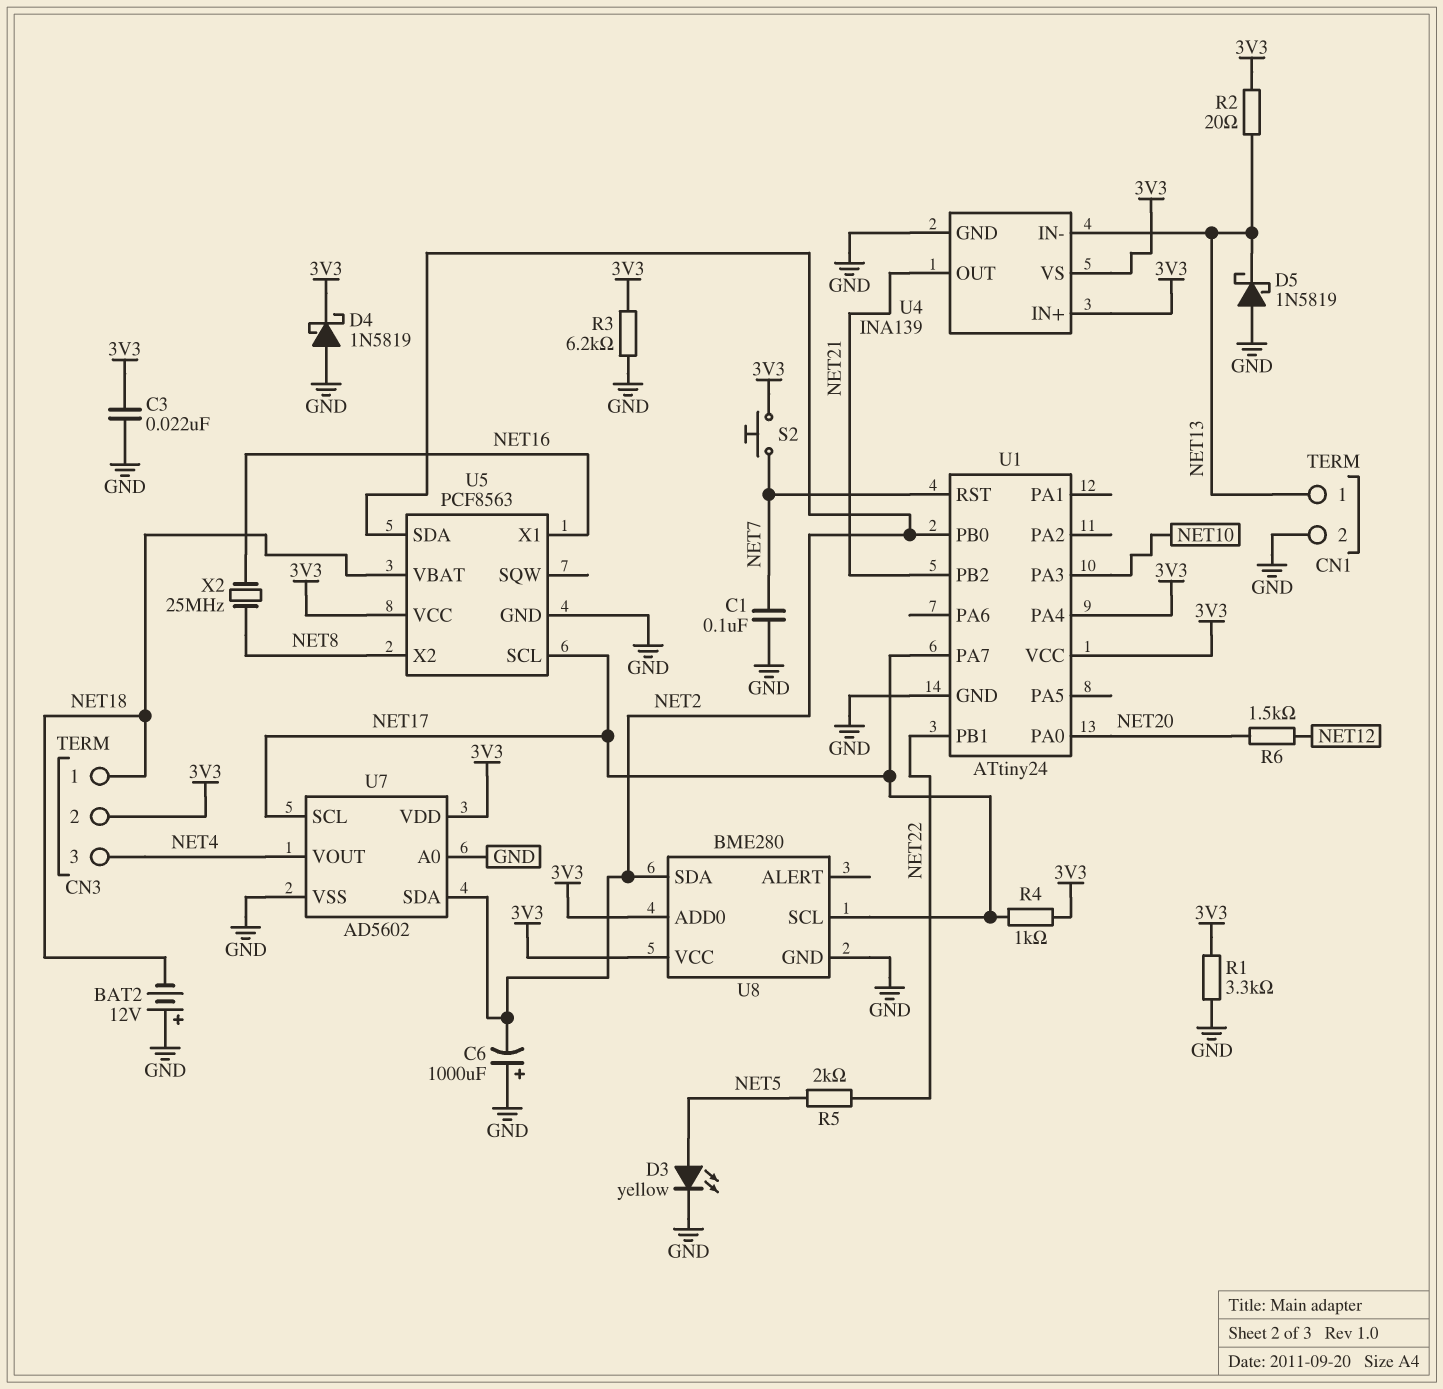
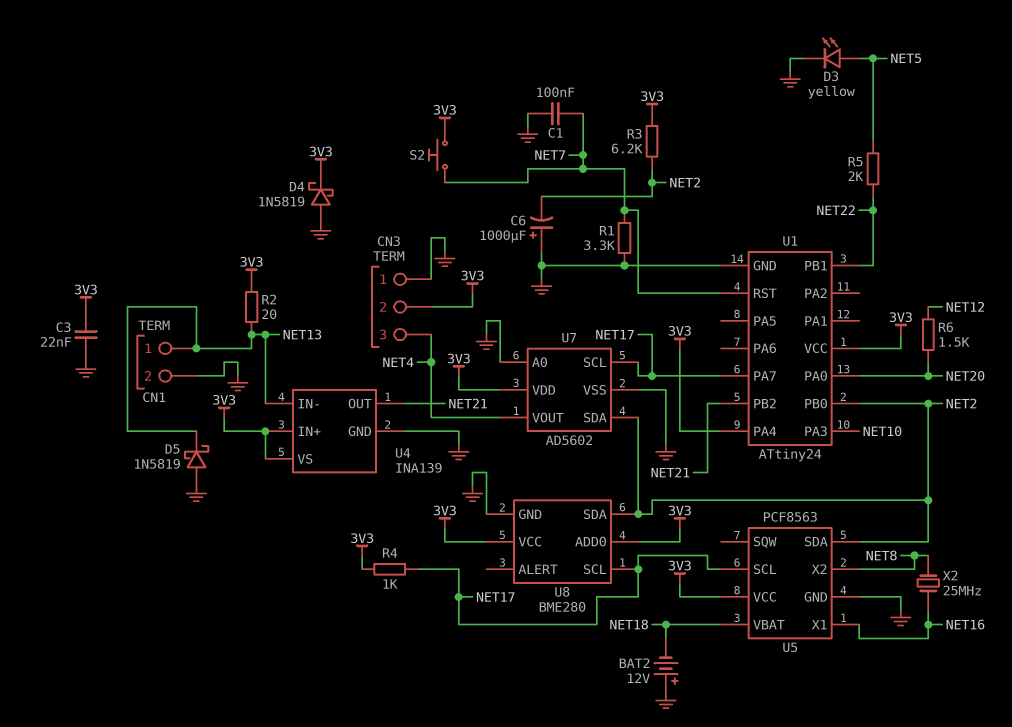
CN3 pin 1: NET18 -> GND
R1: 3.3k (3V3, GND) -> 3.3k (GND, NET7)
R3: 6.2k (3V3, GND) -> 6.2k (3V3, NET2)

